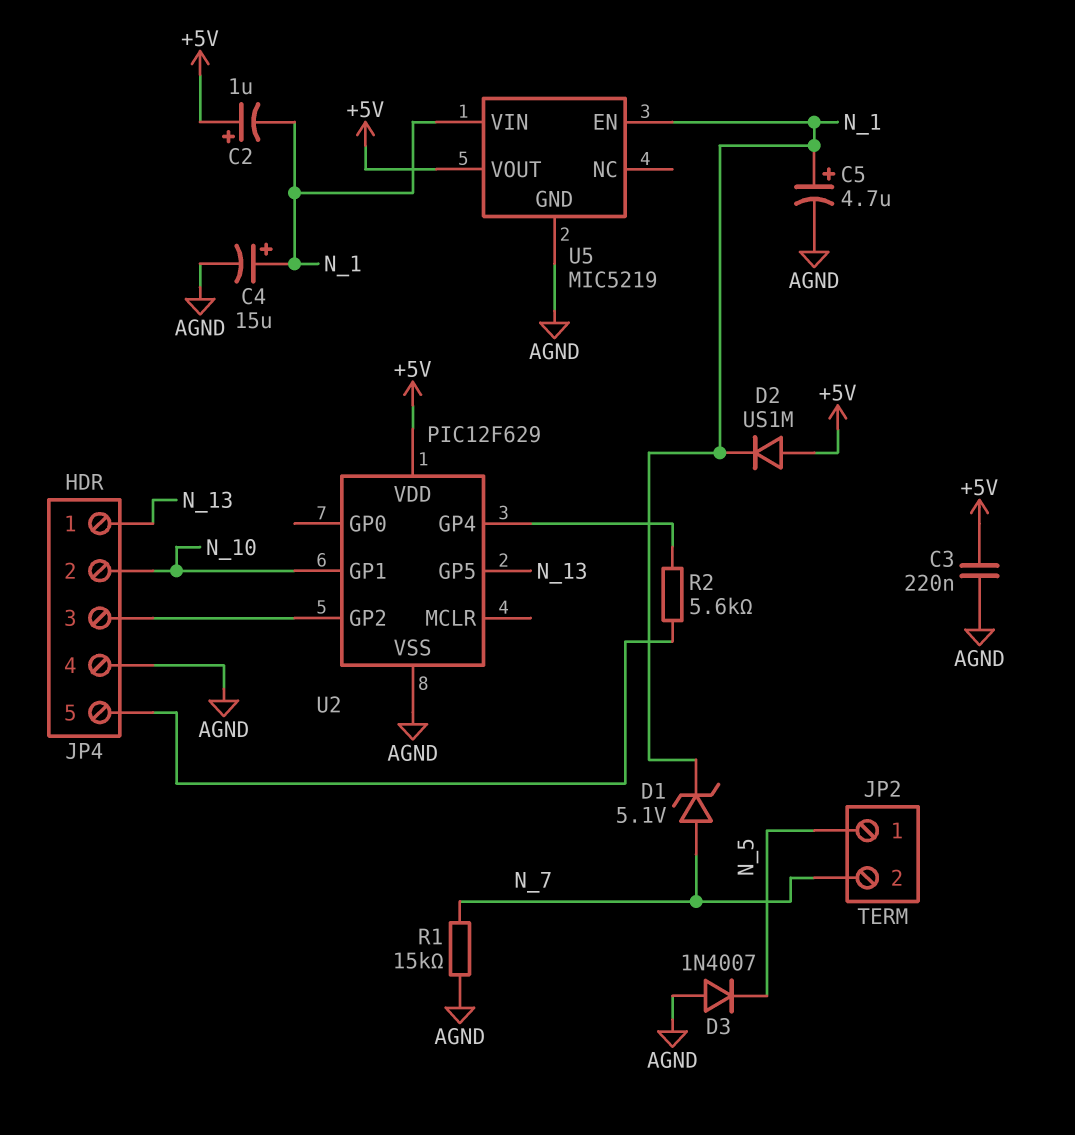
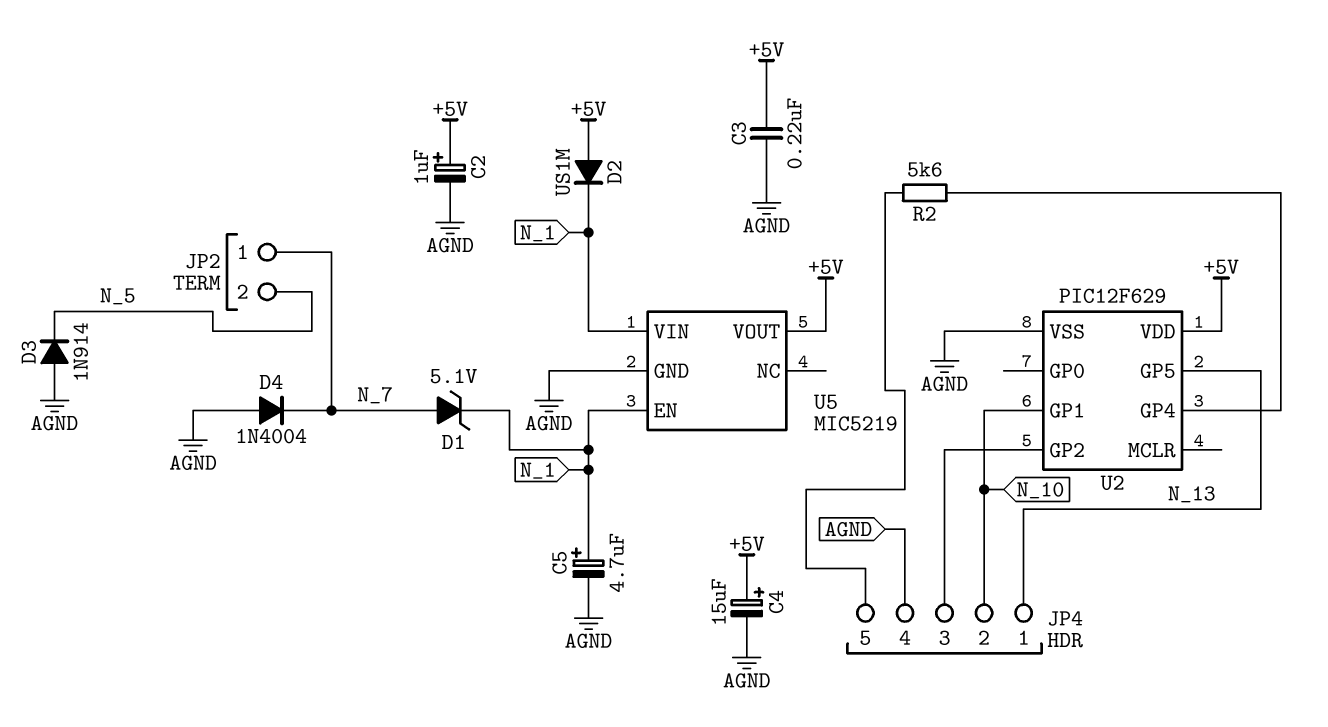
C2: 1uF (plus +5V, minus N_1) -> 1uF (plus +5V, minus AGND)
C4: 15uF (plus N_1, minus AGND) -> 15uF (plus +5V, minus AGND)
D3: diode 1N4007 (A AGND, K N_5) -> diode 1N914 (A AGND, K N_5)
D4: none -> diode 1N4004 (A AGND, K N_7)
JP2 pin 1: N_5 -> N_7
JP2 pin 2: N_7 -> N_5
R1: 15k (AGND, N_7) -> none

